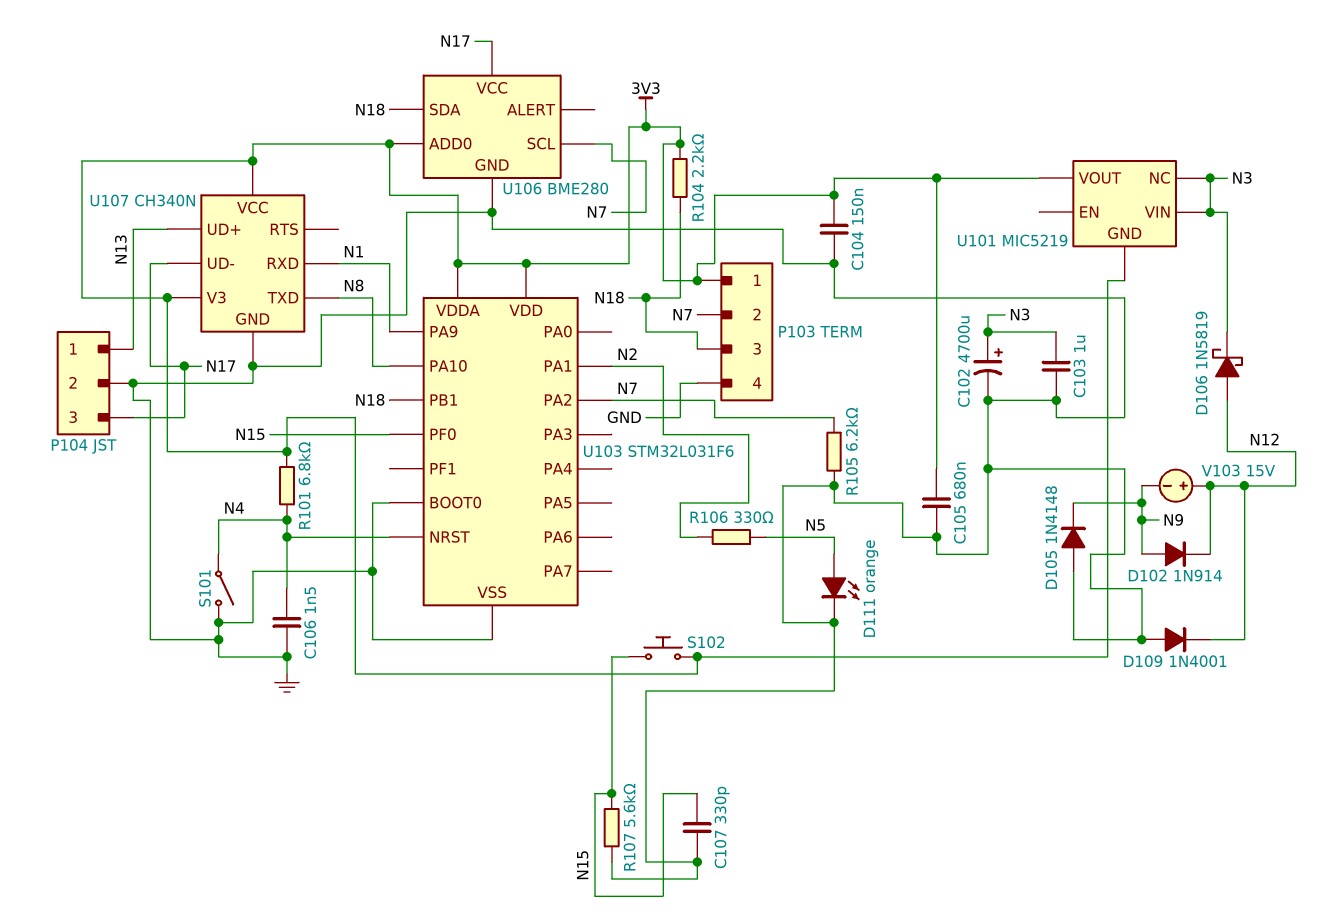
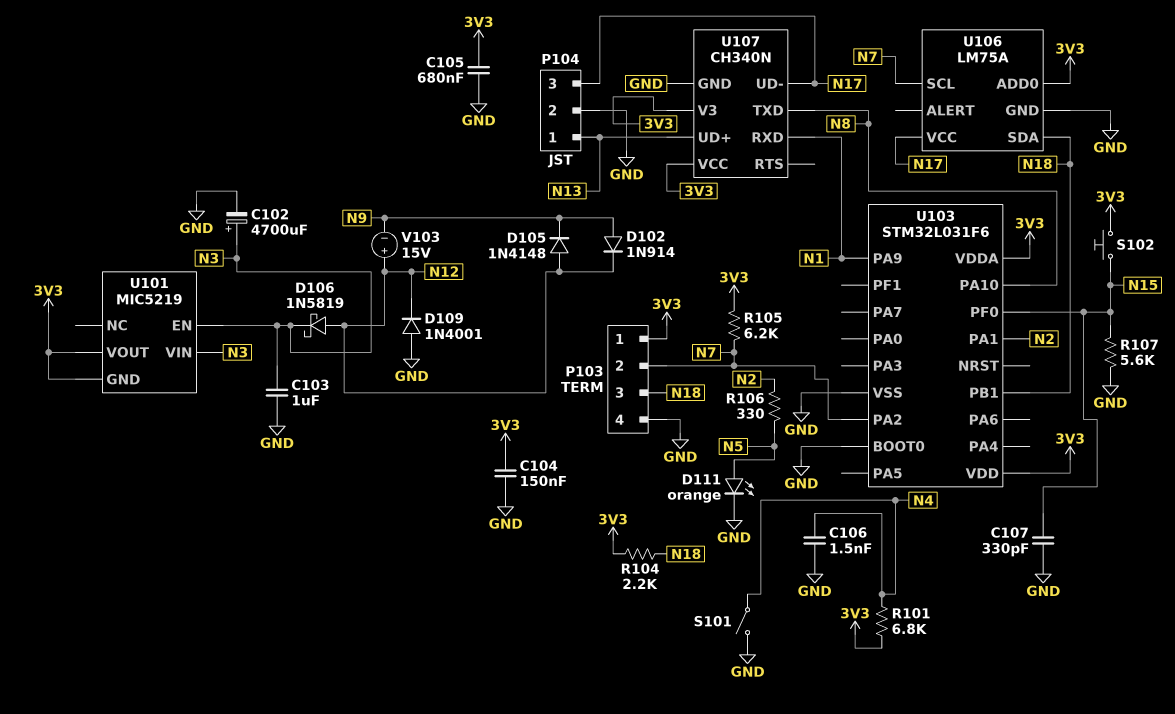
D105: diode 1N4148 (A GND, K N9) -> diode 1N4148 (A N12, K N9)
R105: 6.2k (GND, N7) -> 6.2k (3V3, N7)
U101 pin EN: none -> N3
U101 pin NC: N3 -> none
U103 pin NRST: N4 -> none
U106: BME280 -> LM75A

